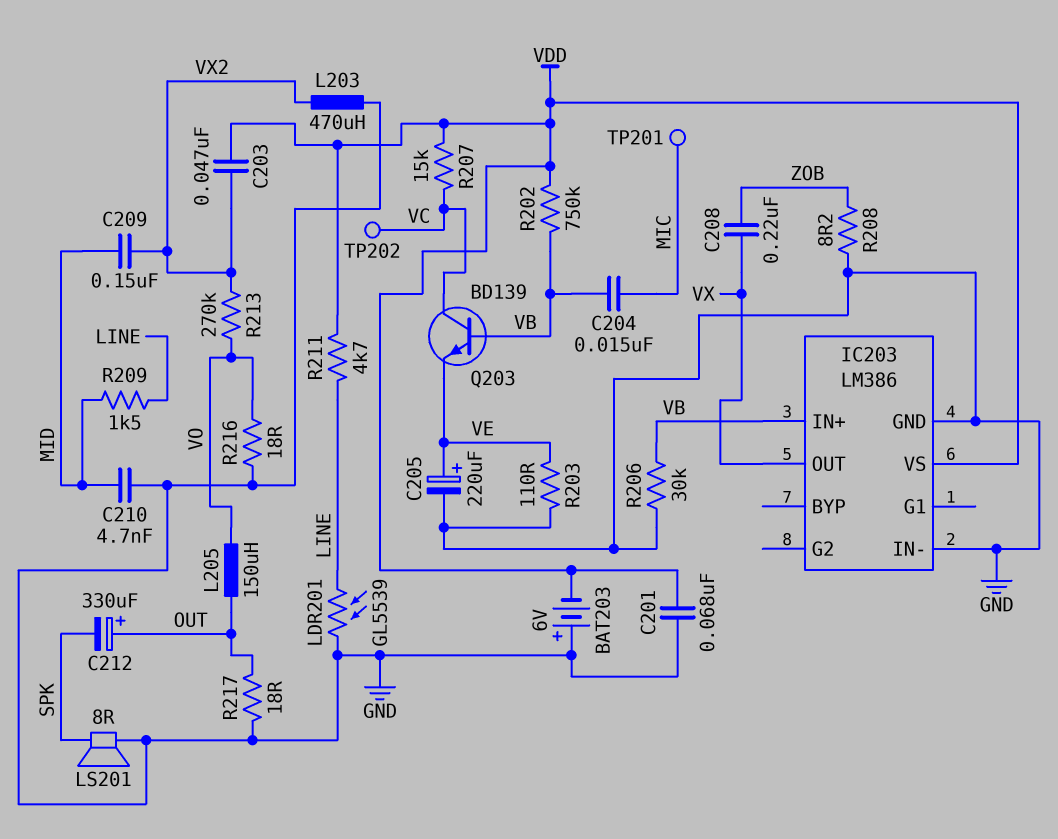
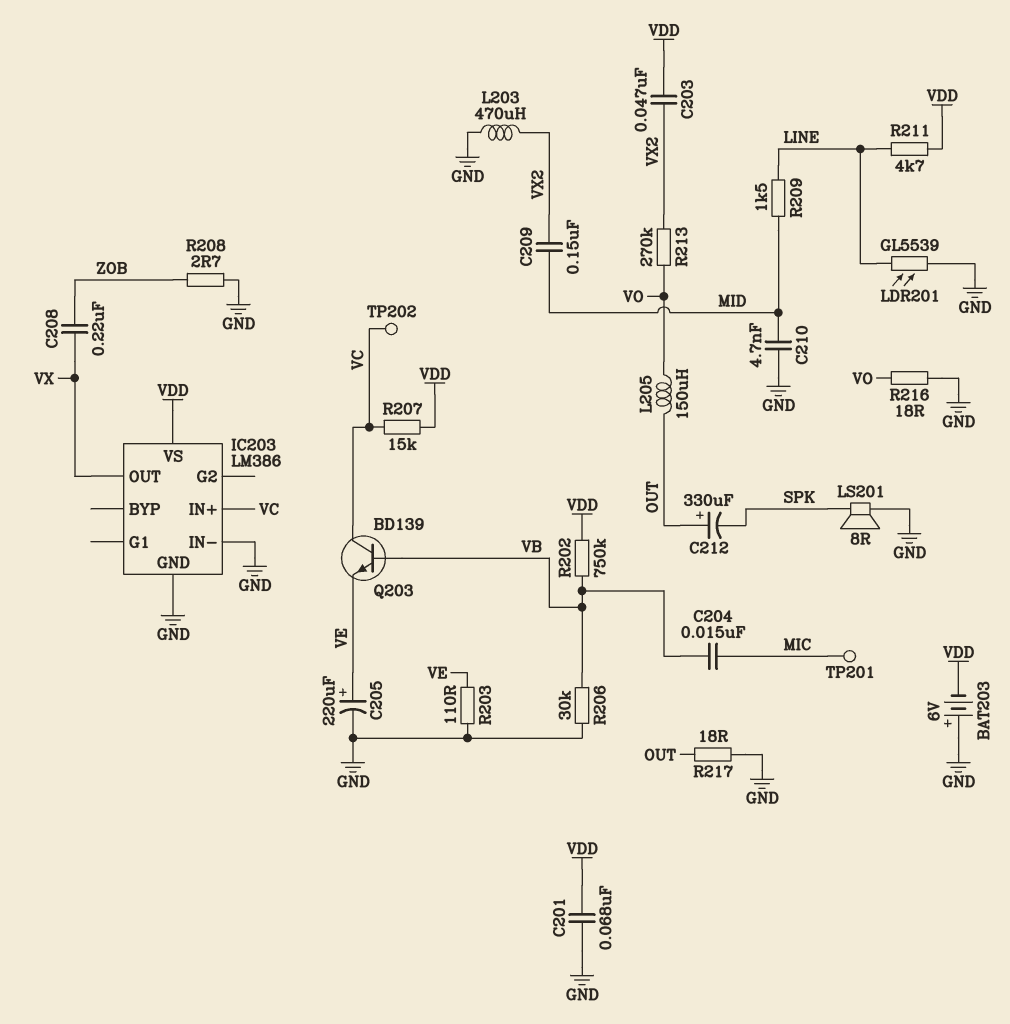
IC203 pin IN+: VB -> VC
R208: 8.2 (GND, ZOB) -> 2.7 (GND, ZOB)

